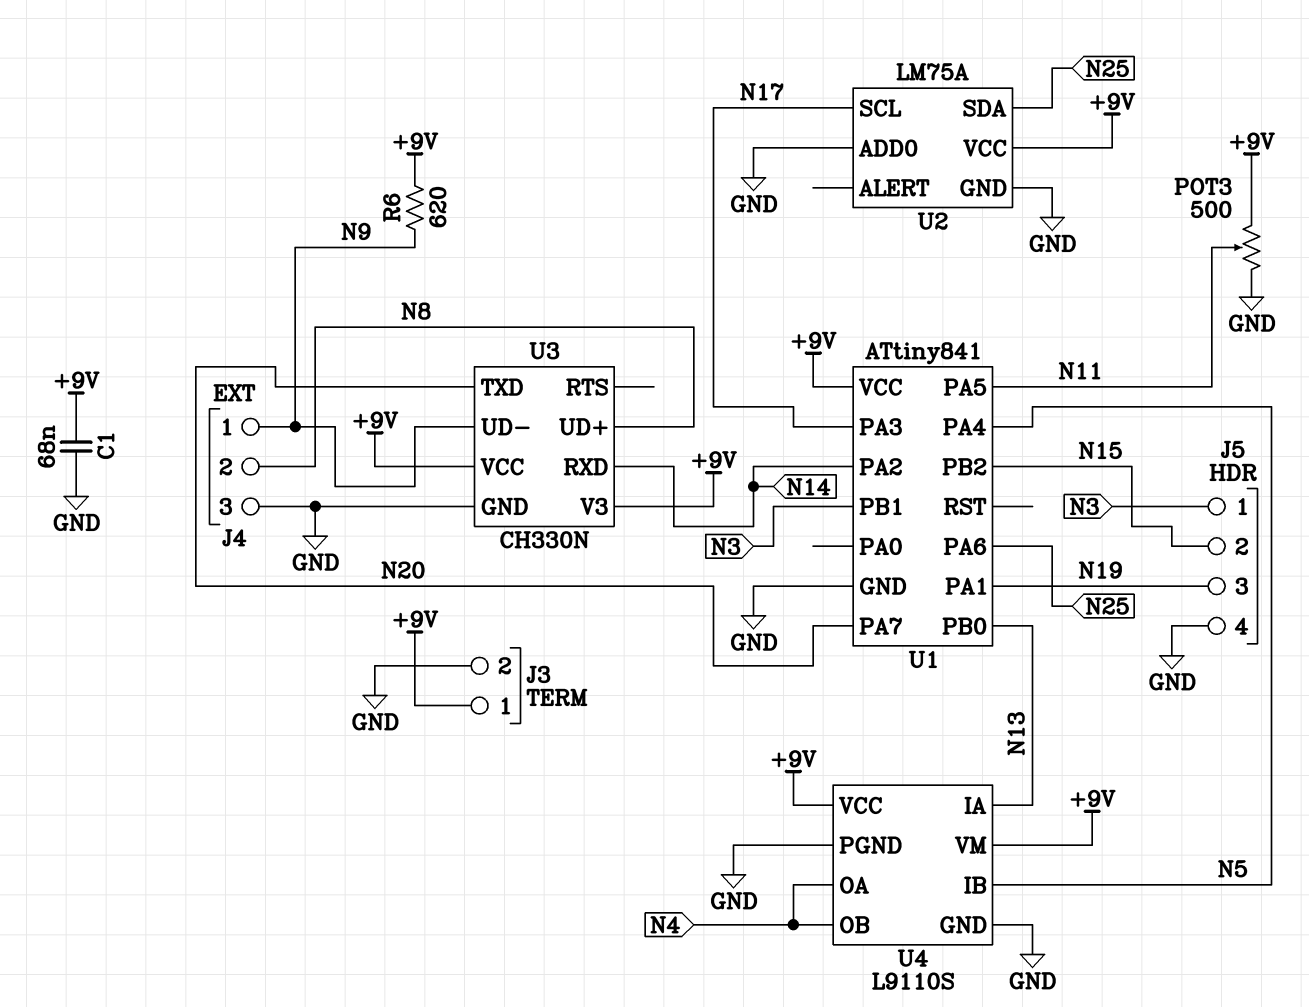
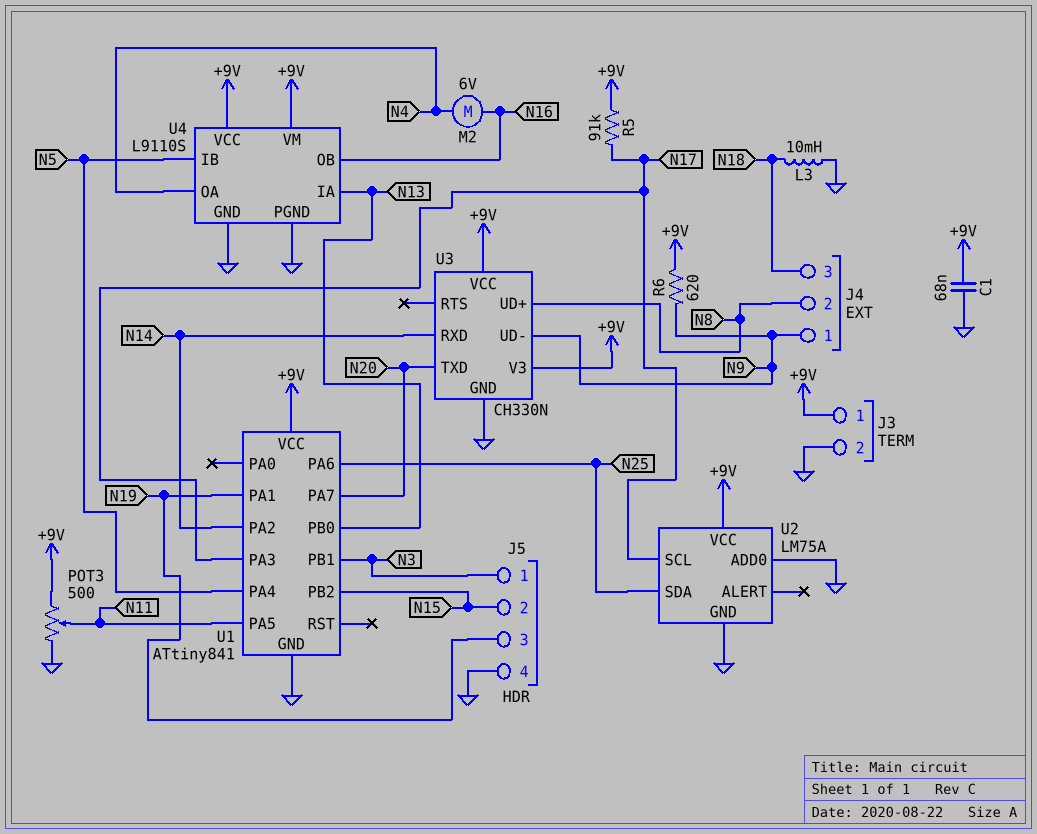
J4 pin 3: GND -> N18
L3: none -> 10mH (GND, N18)
M2: none -> motor 6V (N4, N16)
R5: none -> 91k (+9V, N17)
U4 pin OB: N4 -> N16

